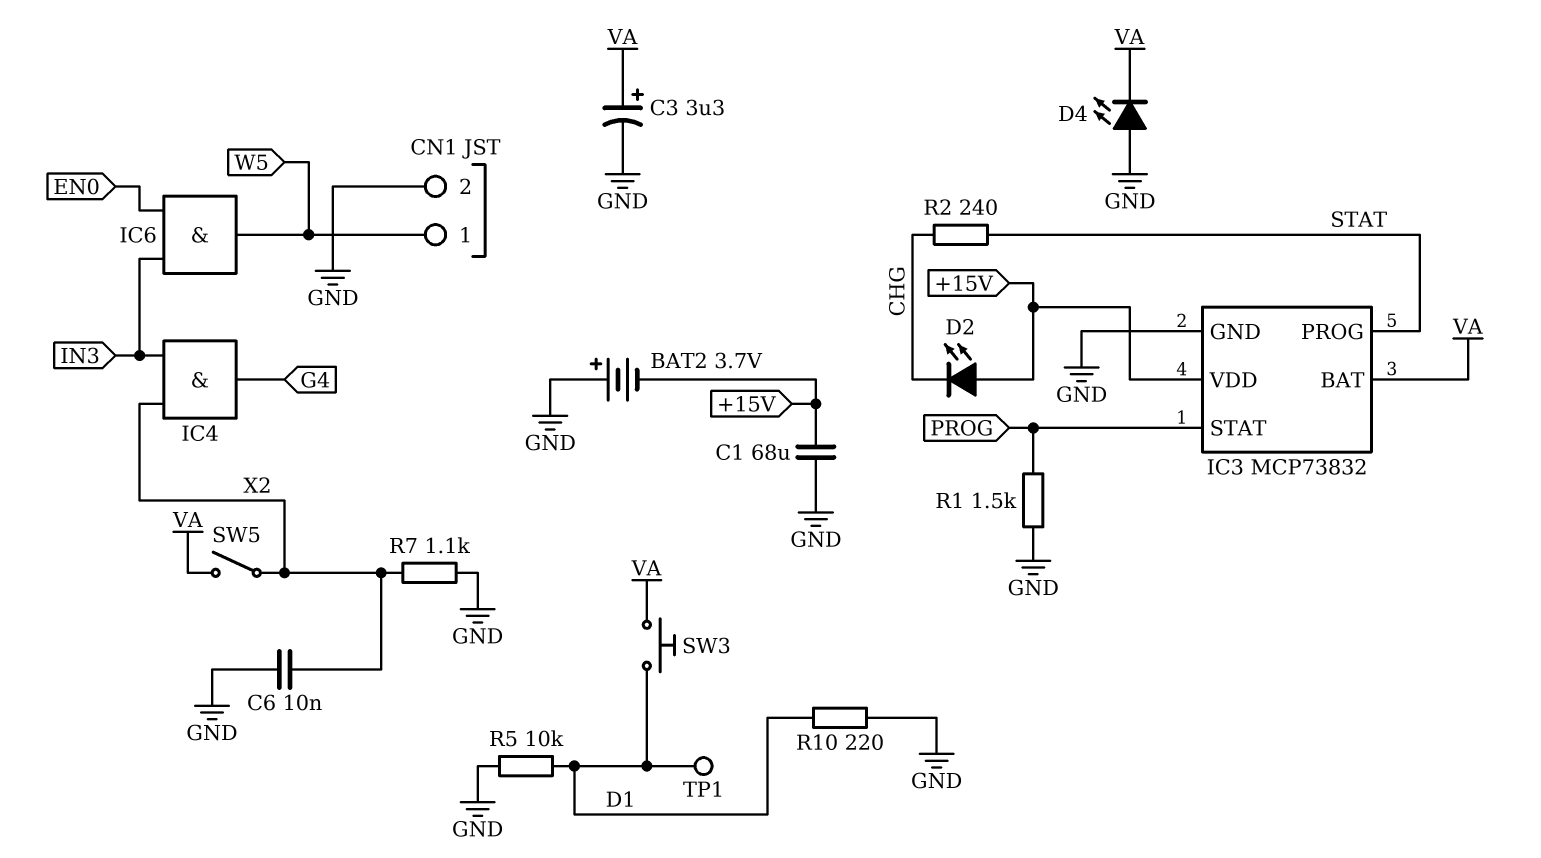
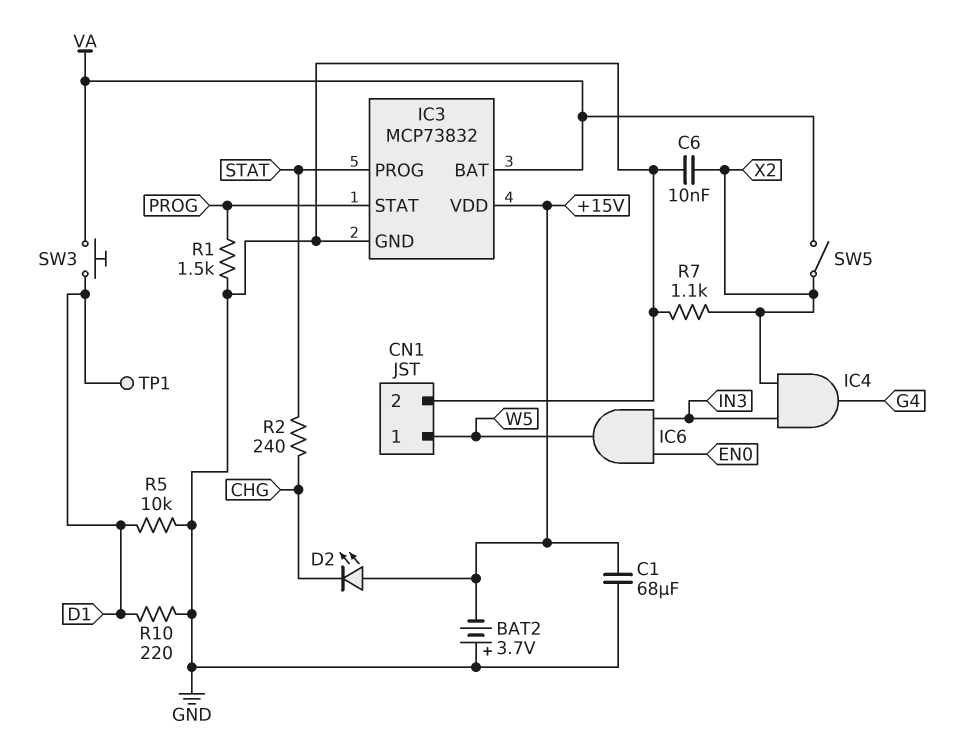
C3: 3.3uF (plus VA, minus GND) -> none
D4: LED (A GND, K VA) -> none

